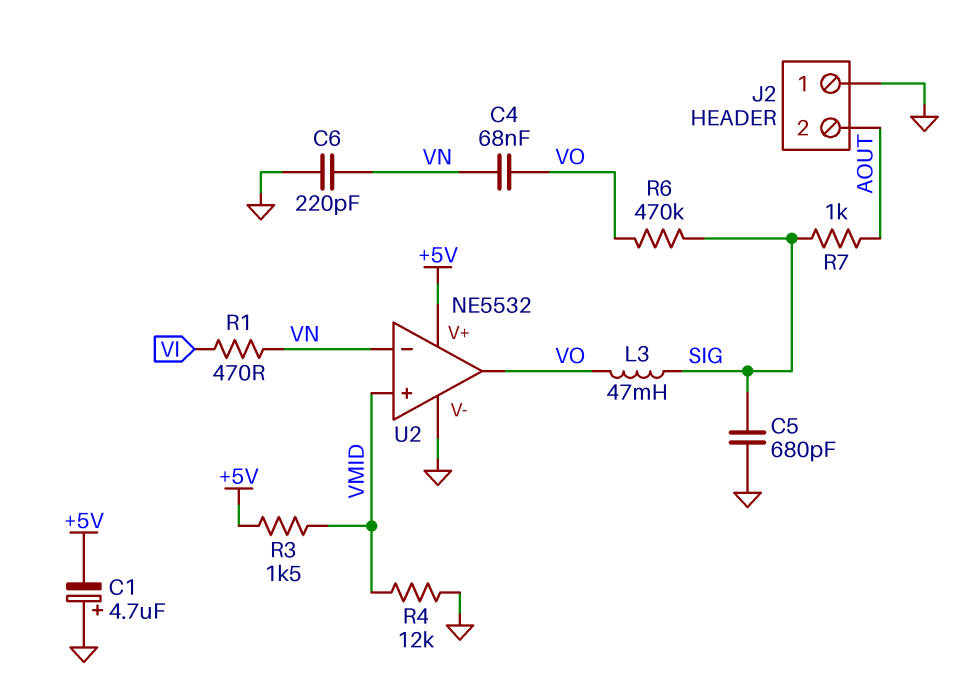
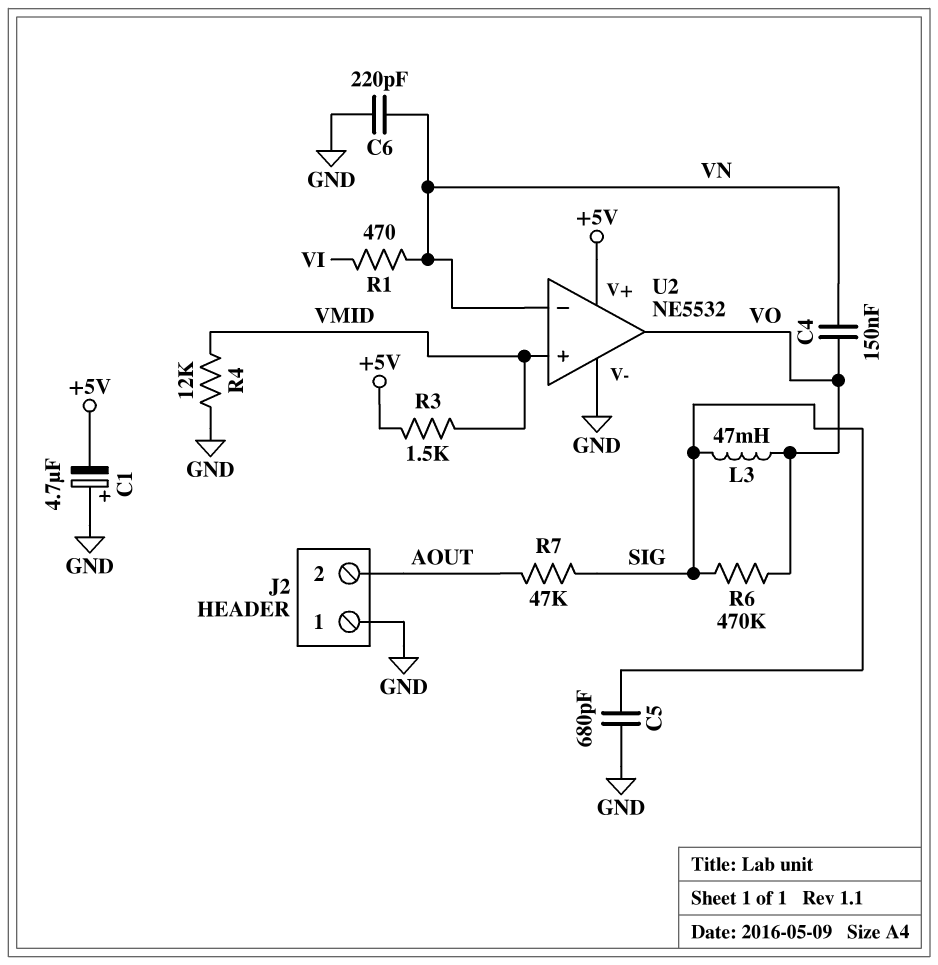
C4: 68nF (VN, VO) -> 150nF (VN, VO)
R7: 1k (AOUT, SIG) -> 47k (AOUT, SIG)

